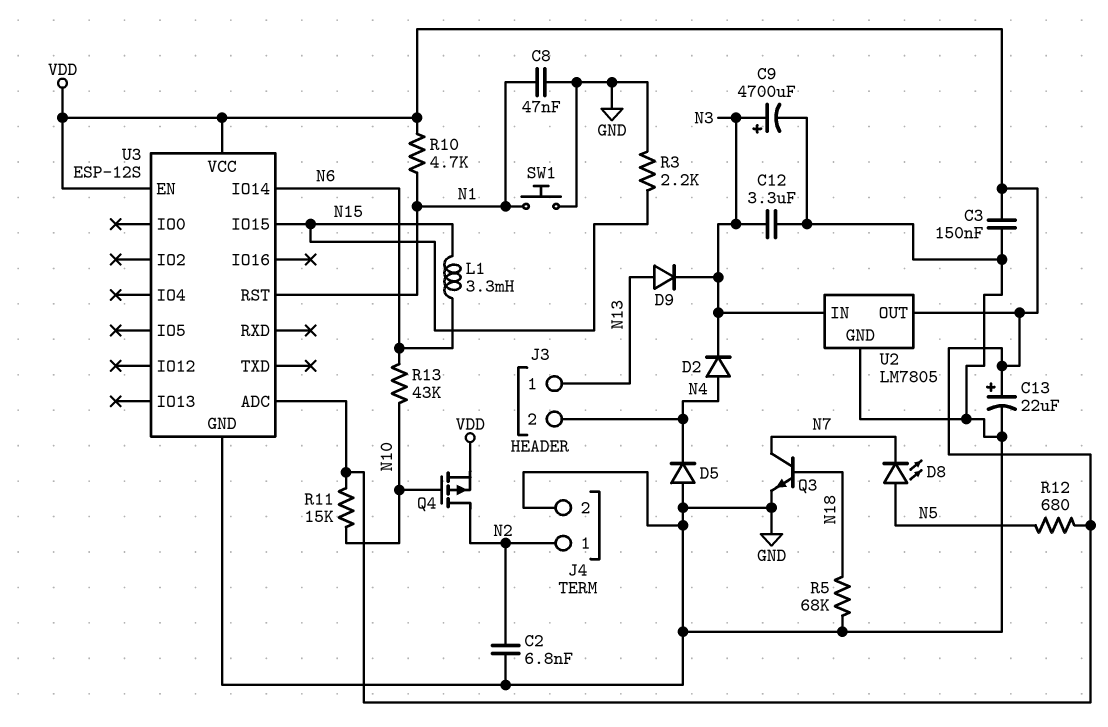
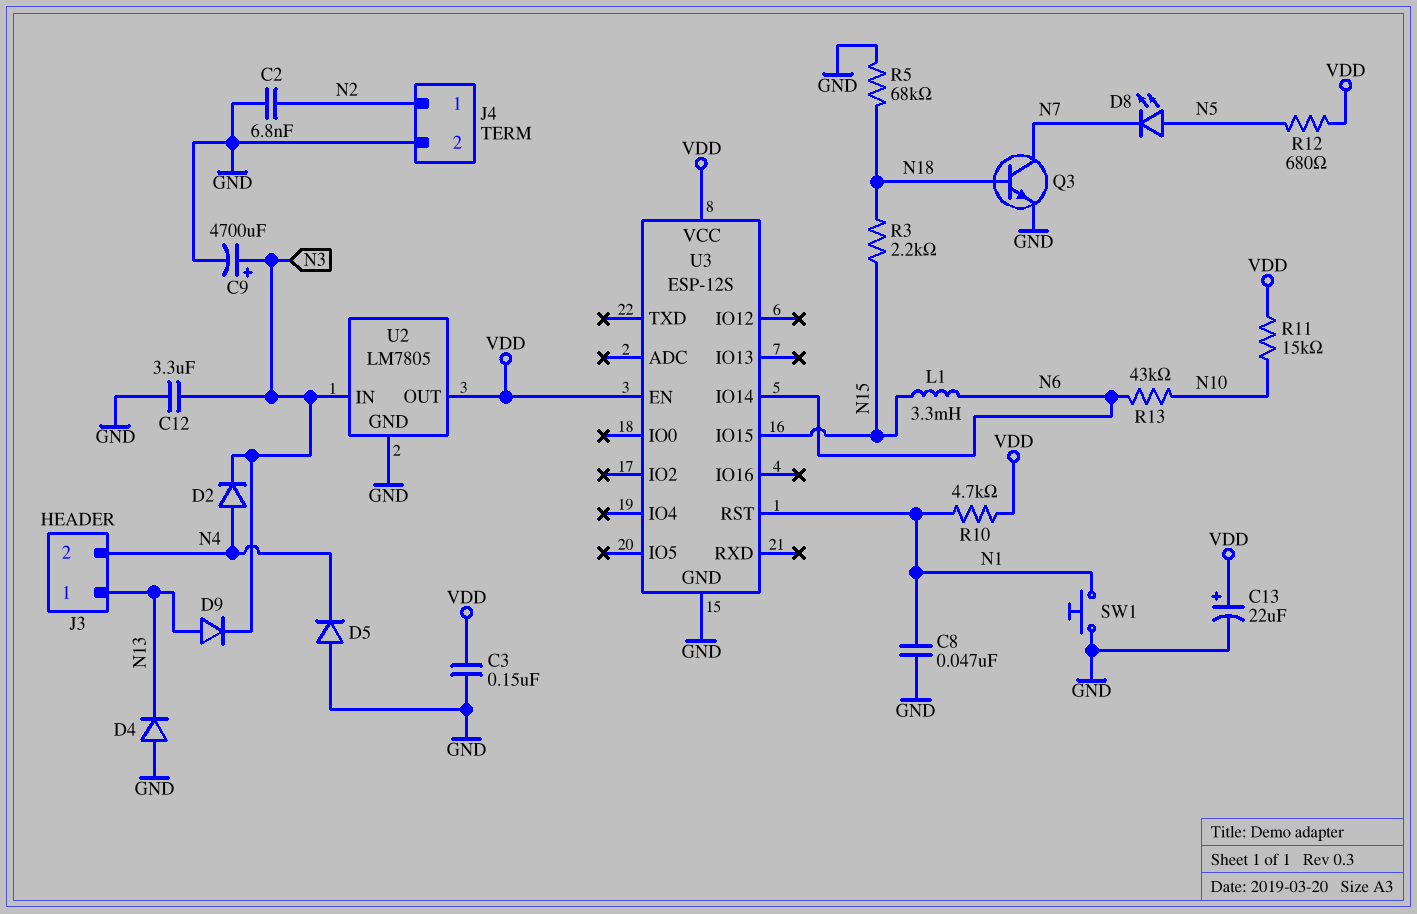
D4: none -> diode (A GND, K N13)
Q4: PMOS (G N10, D N2, S VDD) -> none
R3: 2.2k (GND, N15) -> 2.2k (N15, N18)
U3 pin ADC: VDD -> none

